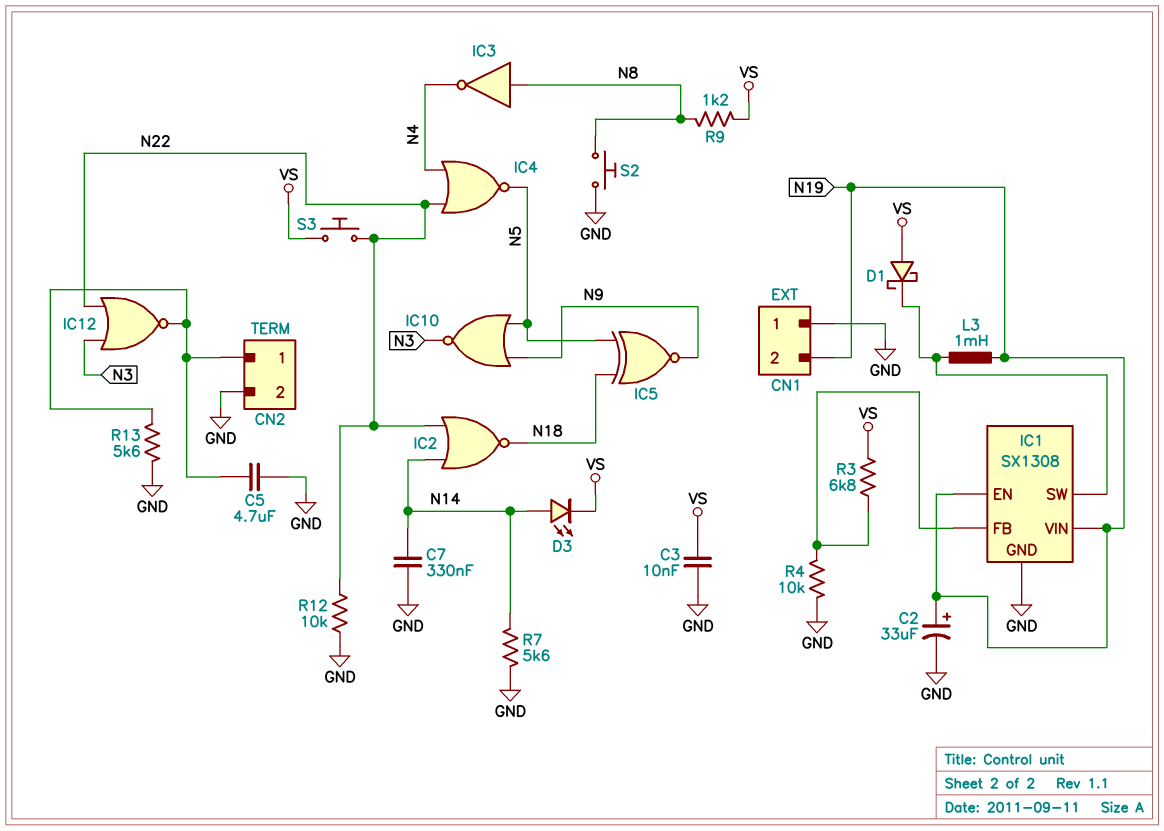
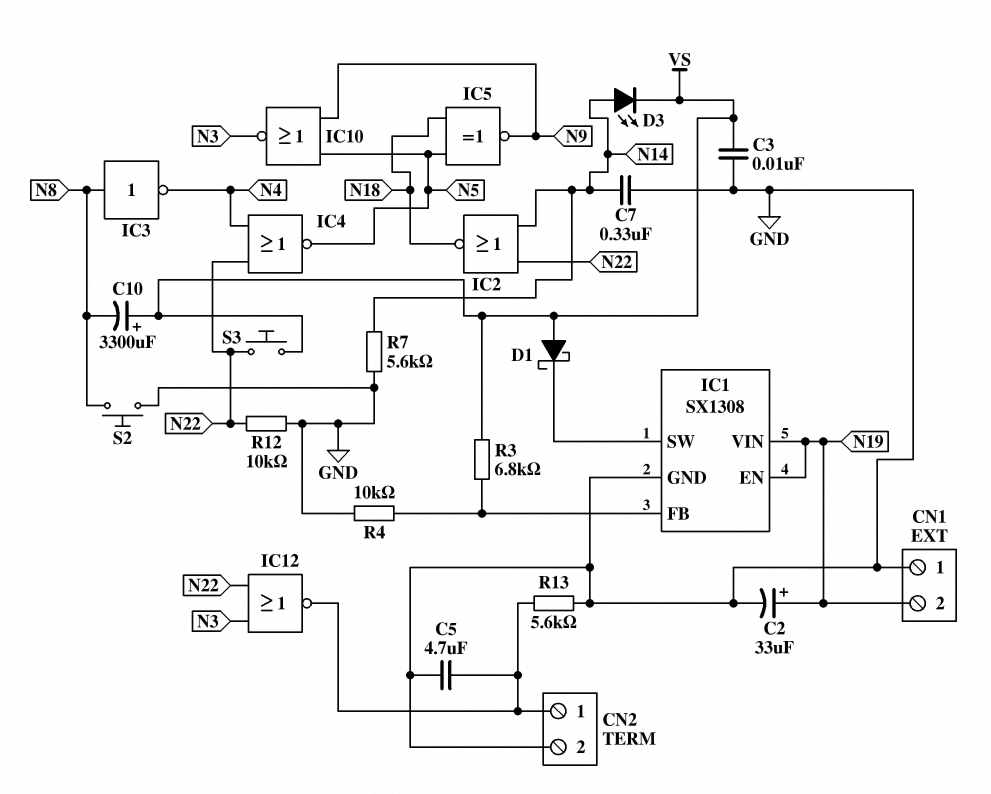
C10: none -> 3300uF (plus VS, minus N8)
L3: 1mH (IC1/SW, N19) -> none
R9: 1.2k (N8, VS) -> none

